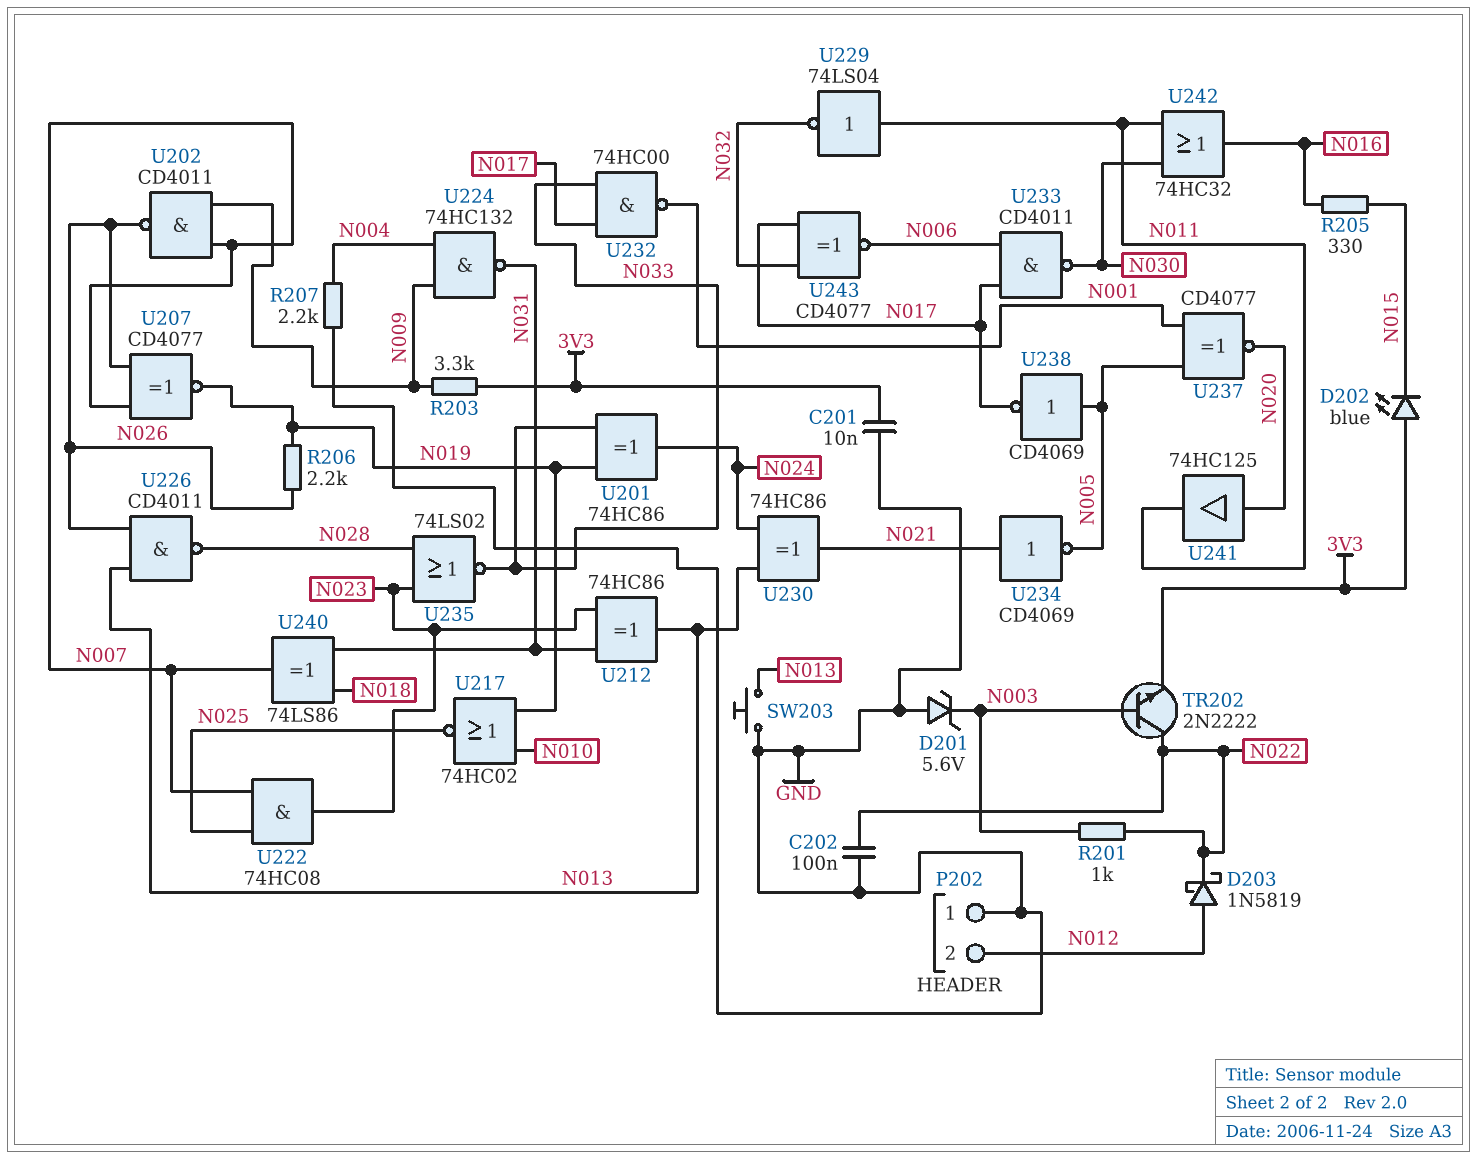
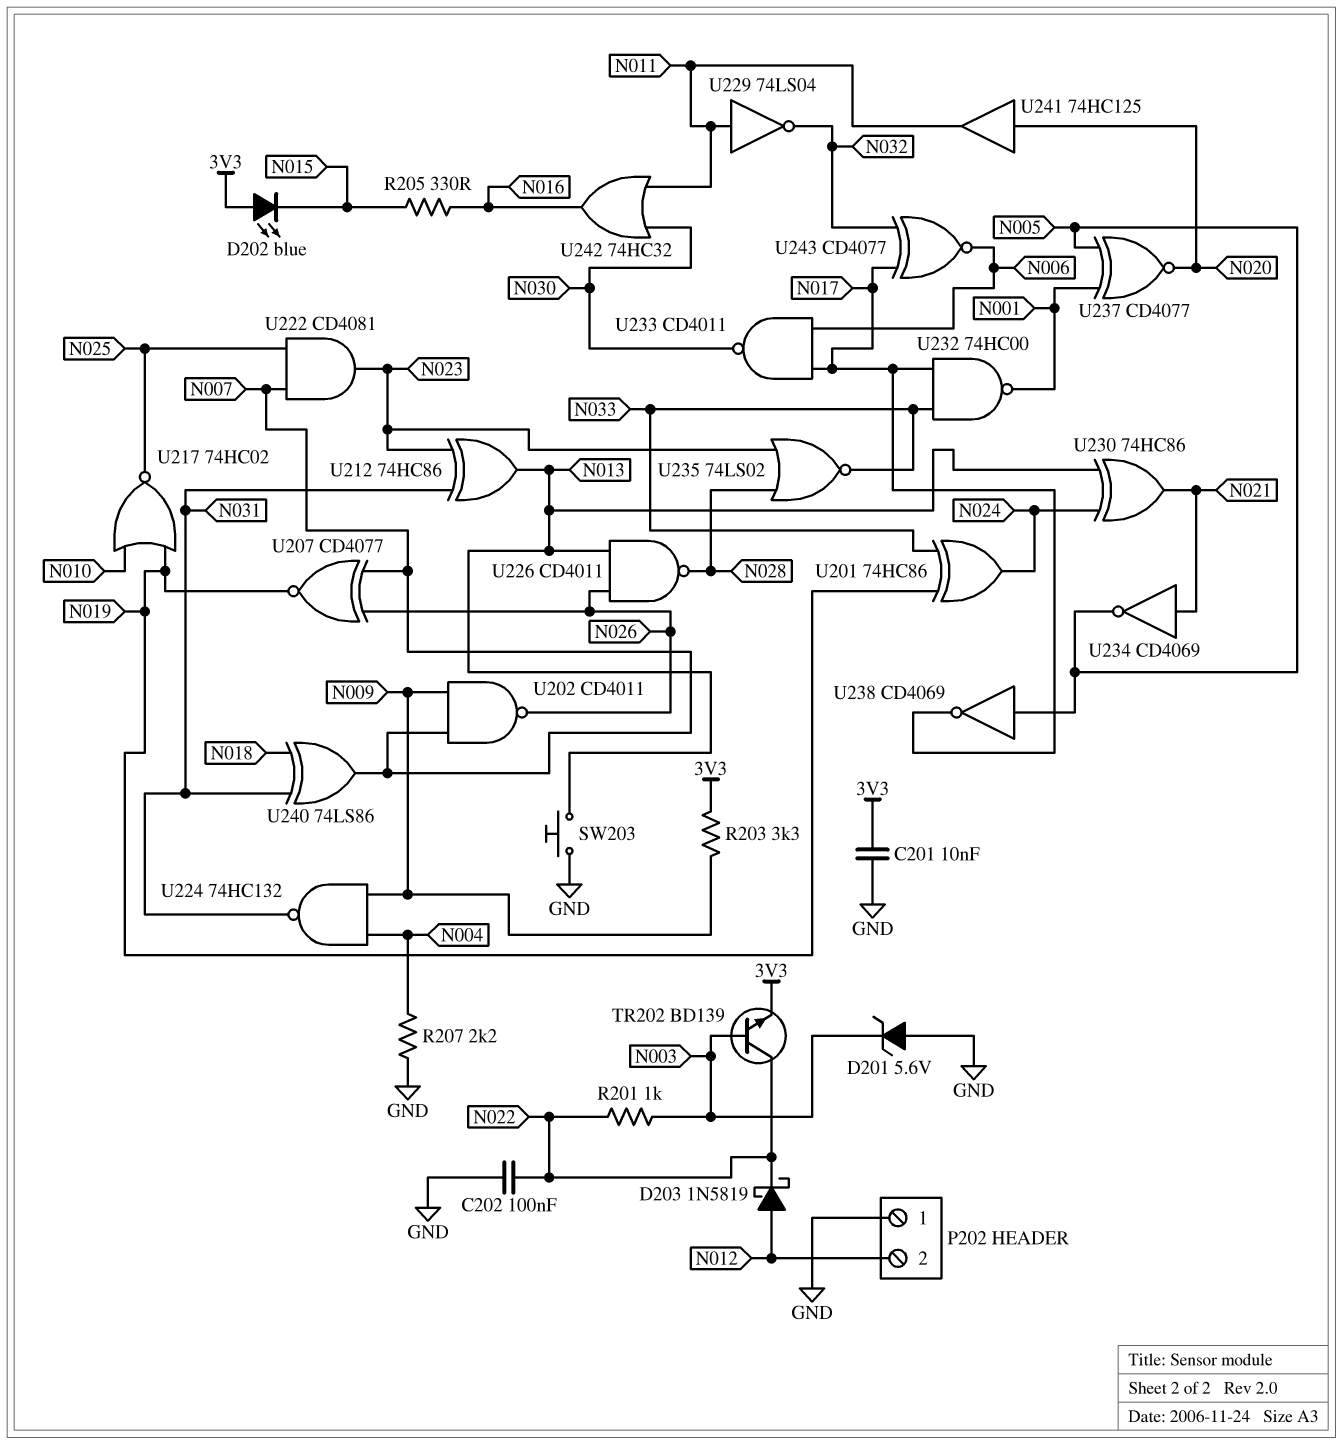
R206: 2.2k (N019, N026) -> none
TR202: NPN 2N2222 (B N003, C N022, E 3V3) -> NPN BD139 (B N003, C N022, E 3V3)
U222: AND 74HC08 (in N007, in N025, out N023) -> AND CD4081 (in N007, in N025, out N023)

